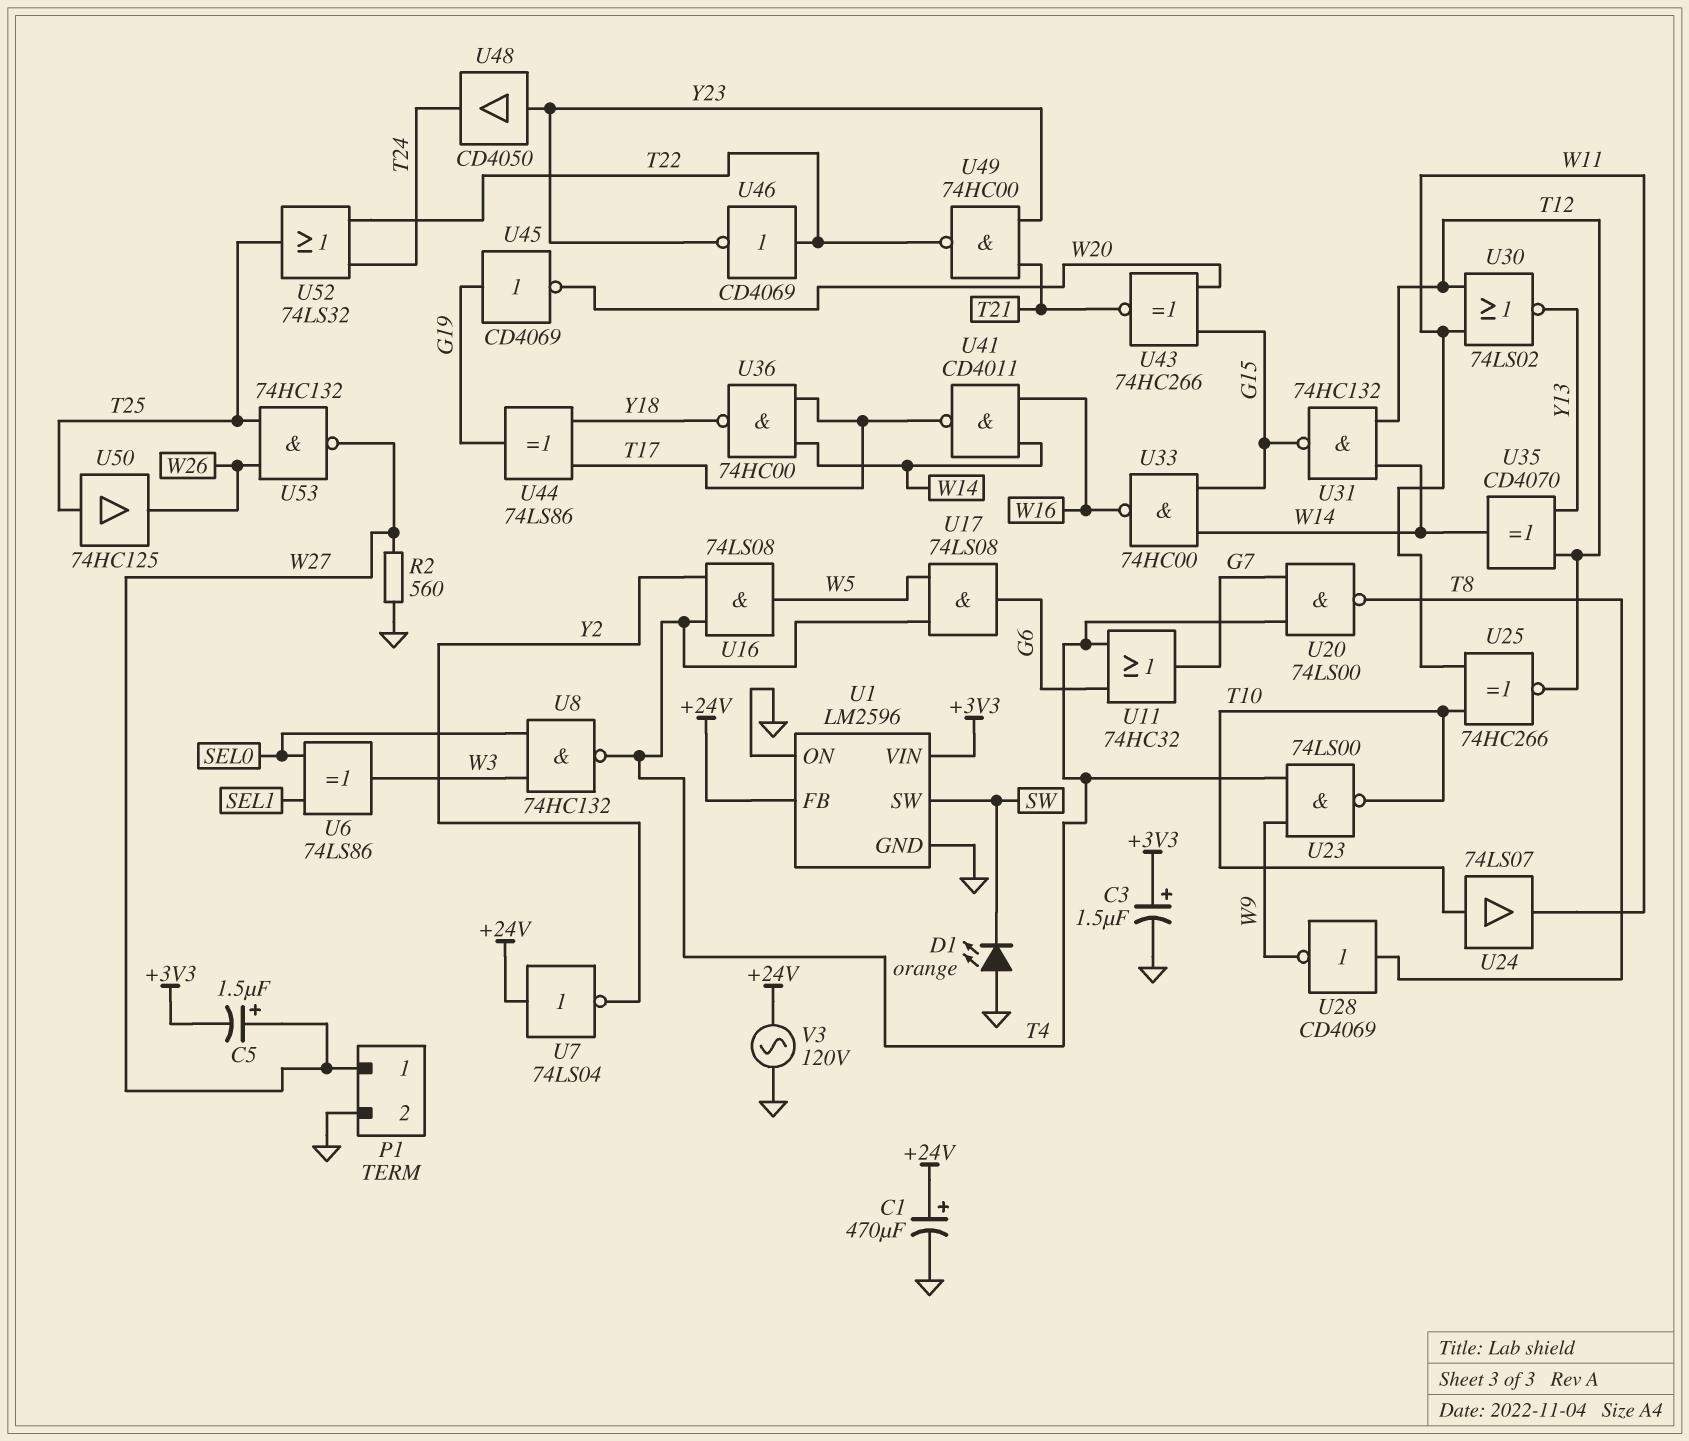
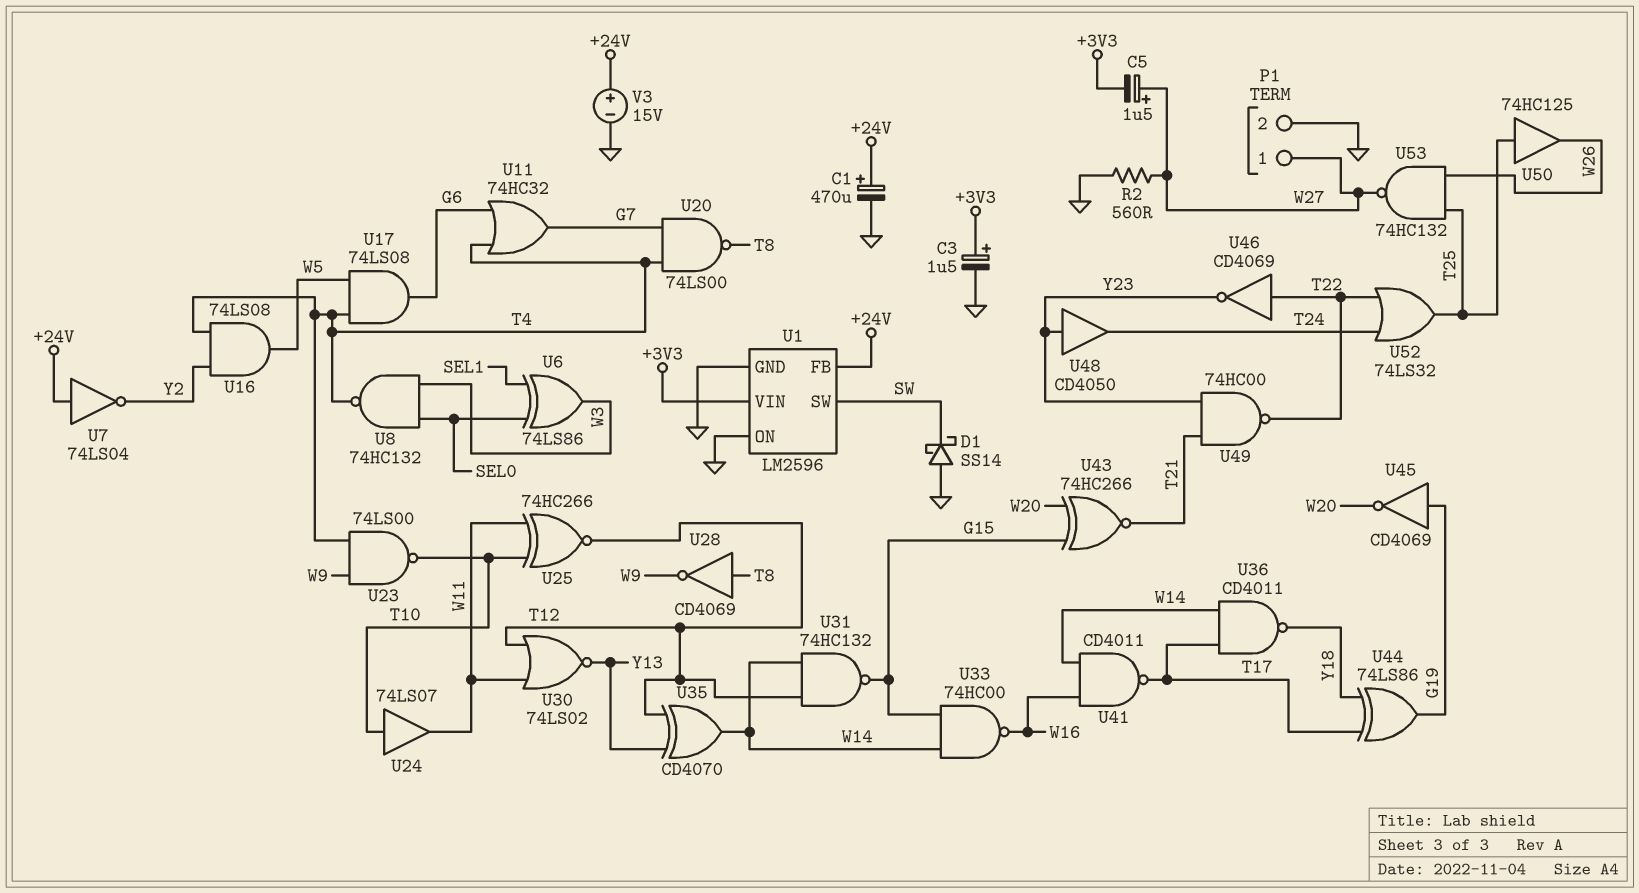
D1: LED orange (A GND, K SW) -> schottky SS14 (A GND, K SW)
U36: NAND 74HC00 (in T17, in W14, out Y18) -> NAND CD4011 (in T17, in W14, out Y18)
V3: AC 120V (+24V, GND) -> 15V (plus +24V, minus GND)

